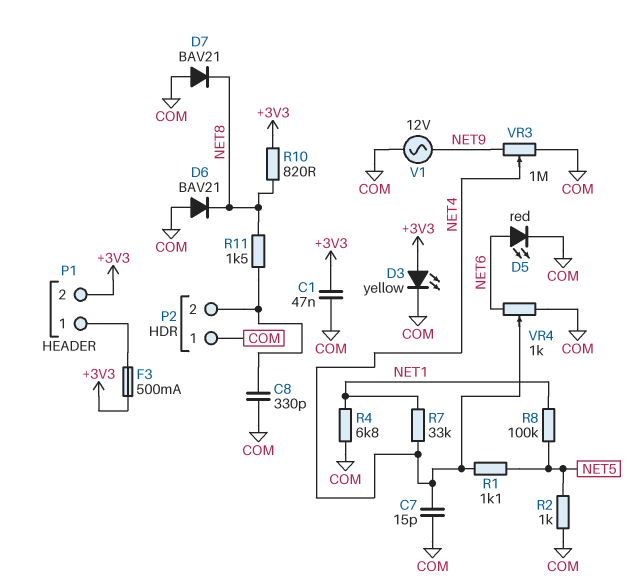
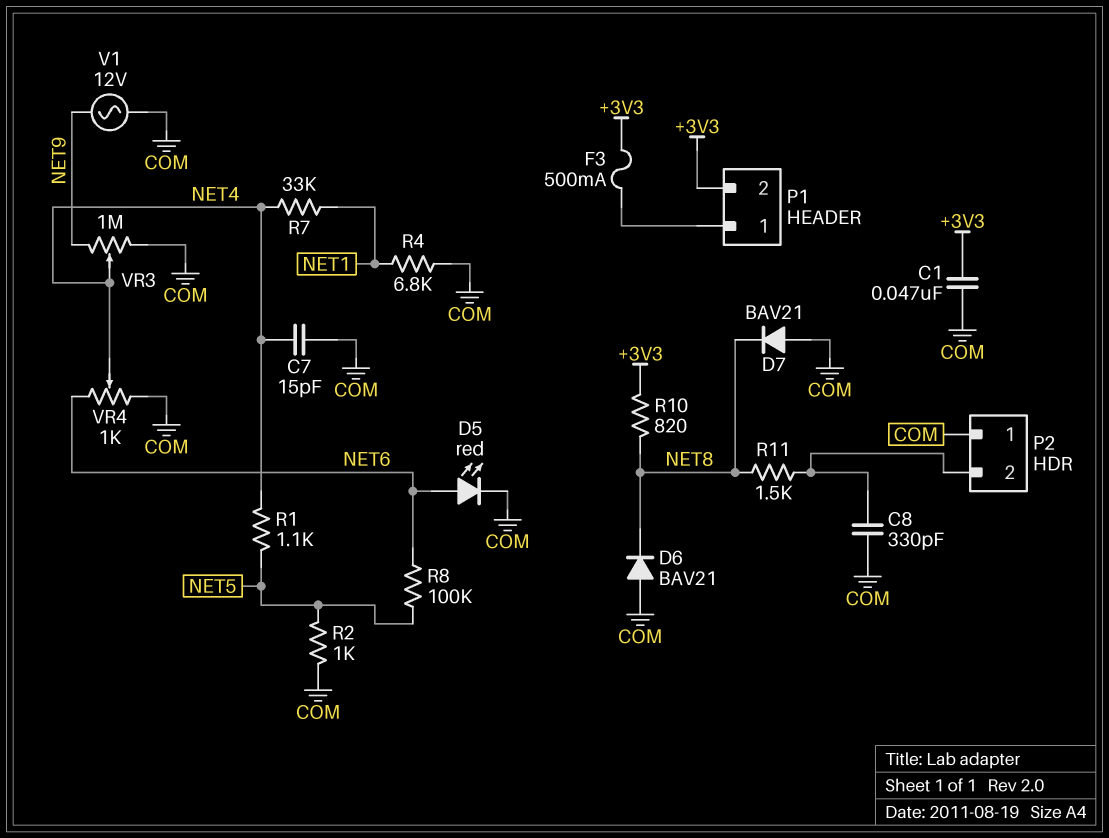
D3: LED yellow (A +3V3, K COM) -> none
R8: 100k (NET1, NET5) -> 100k (NET5, NET6)

